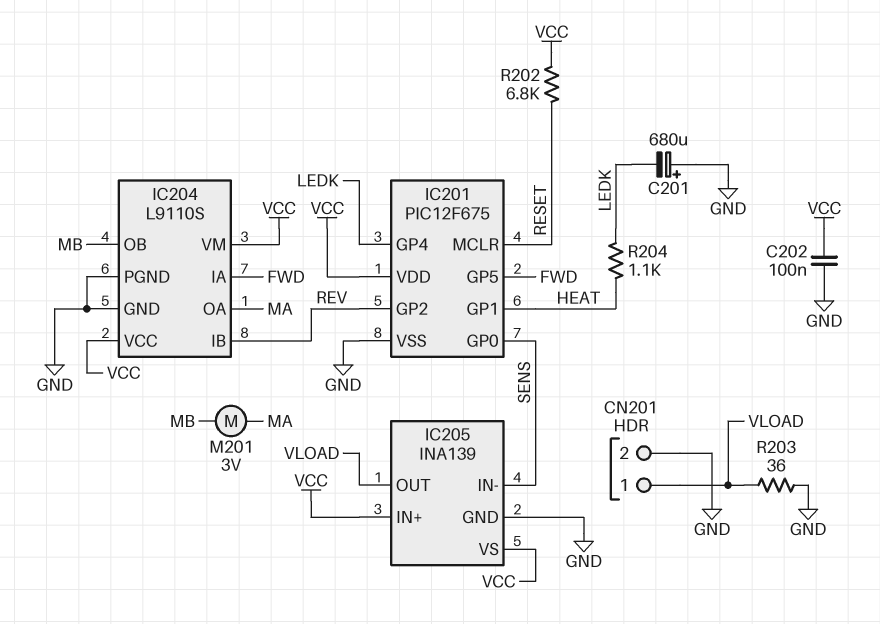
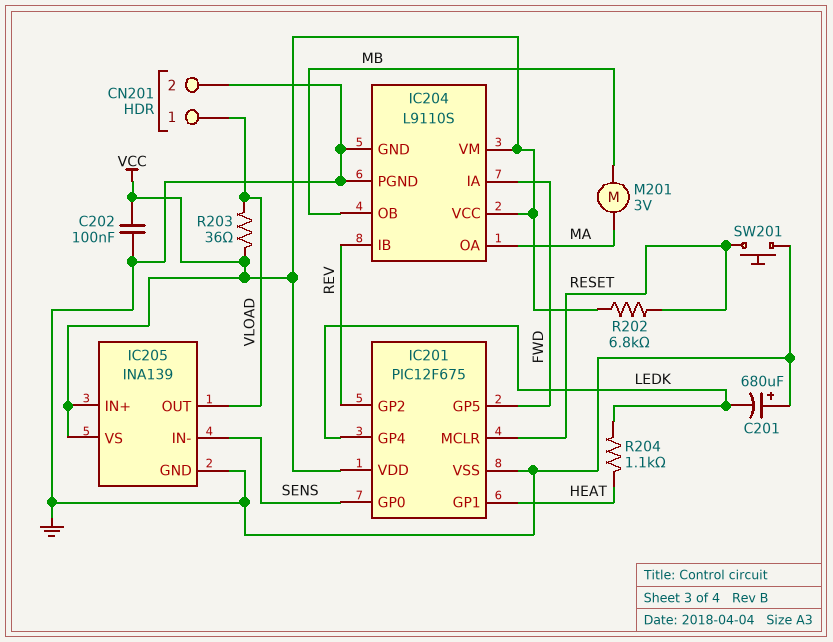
R203: 36 (GND, VLOAD) -> 36 (VCC, VLOAD)
SW201: none -> button (GND, RESET)

